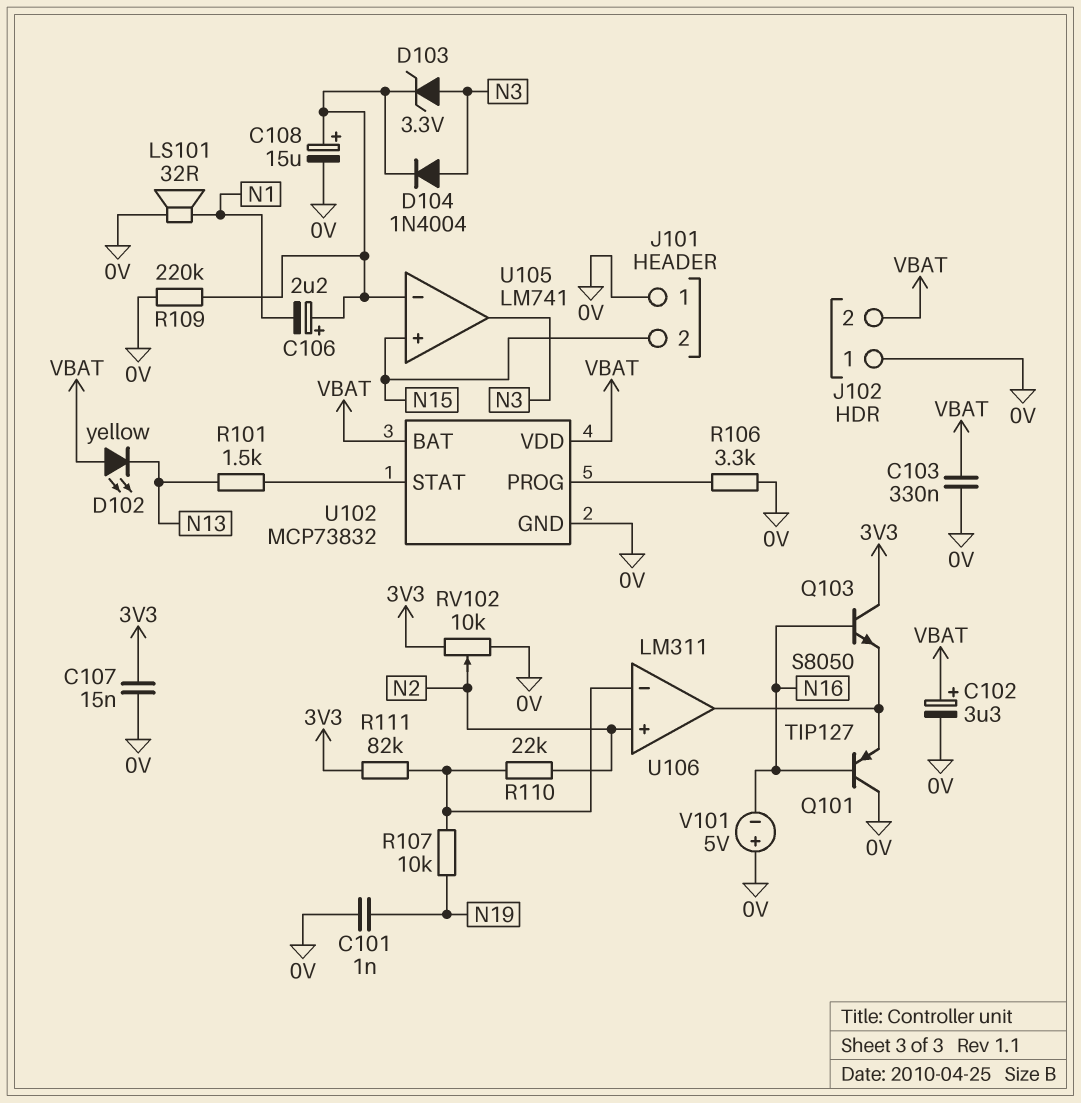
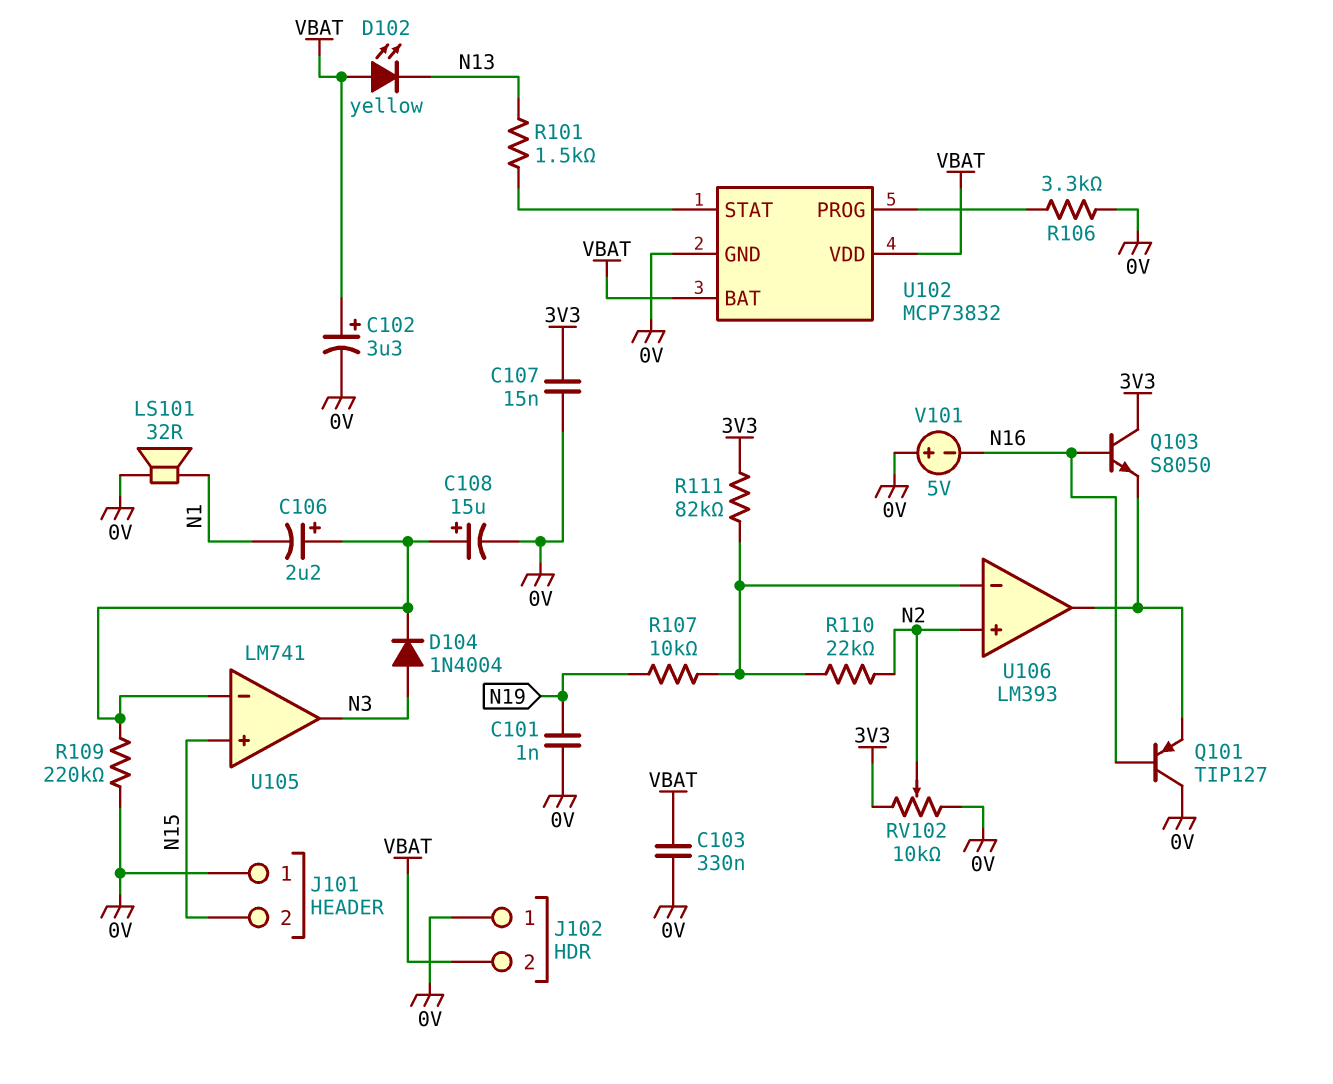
D103: zener 3.3V (A N3, K U105/in-) -> none
U106: LM311 -> LM393

